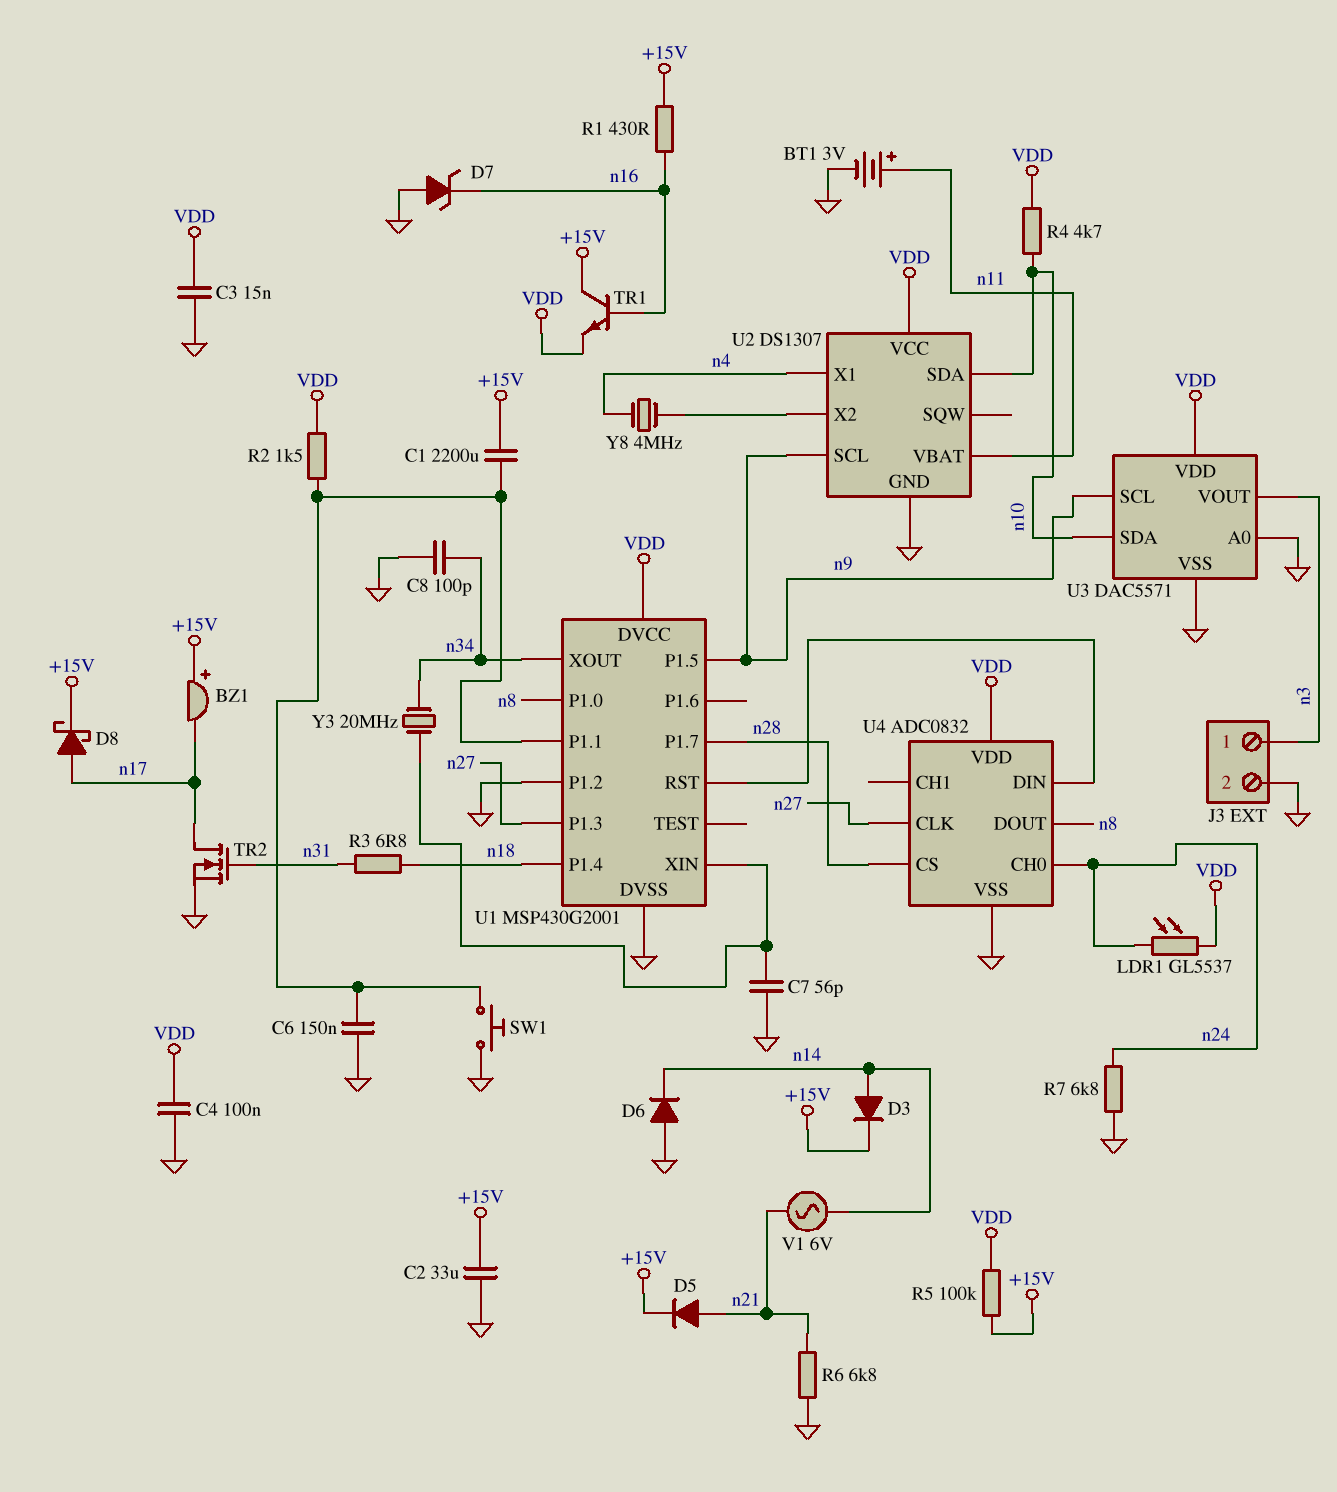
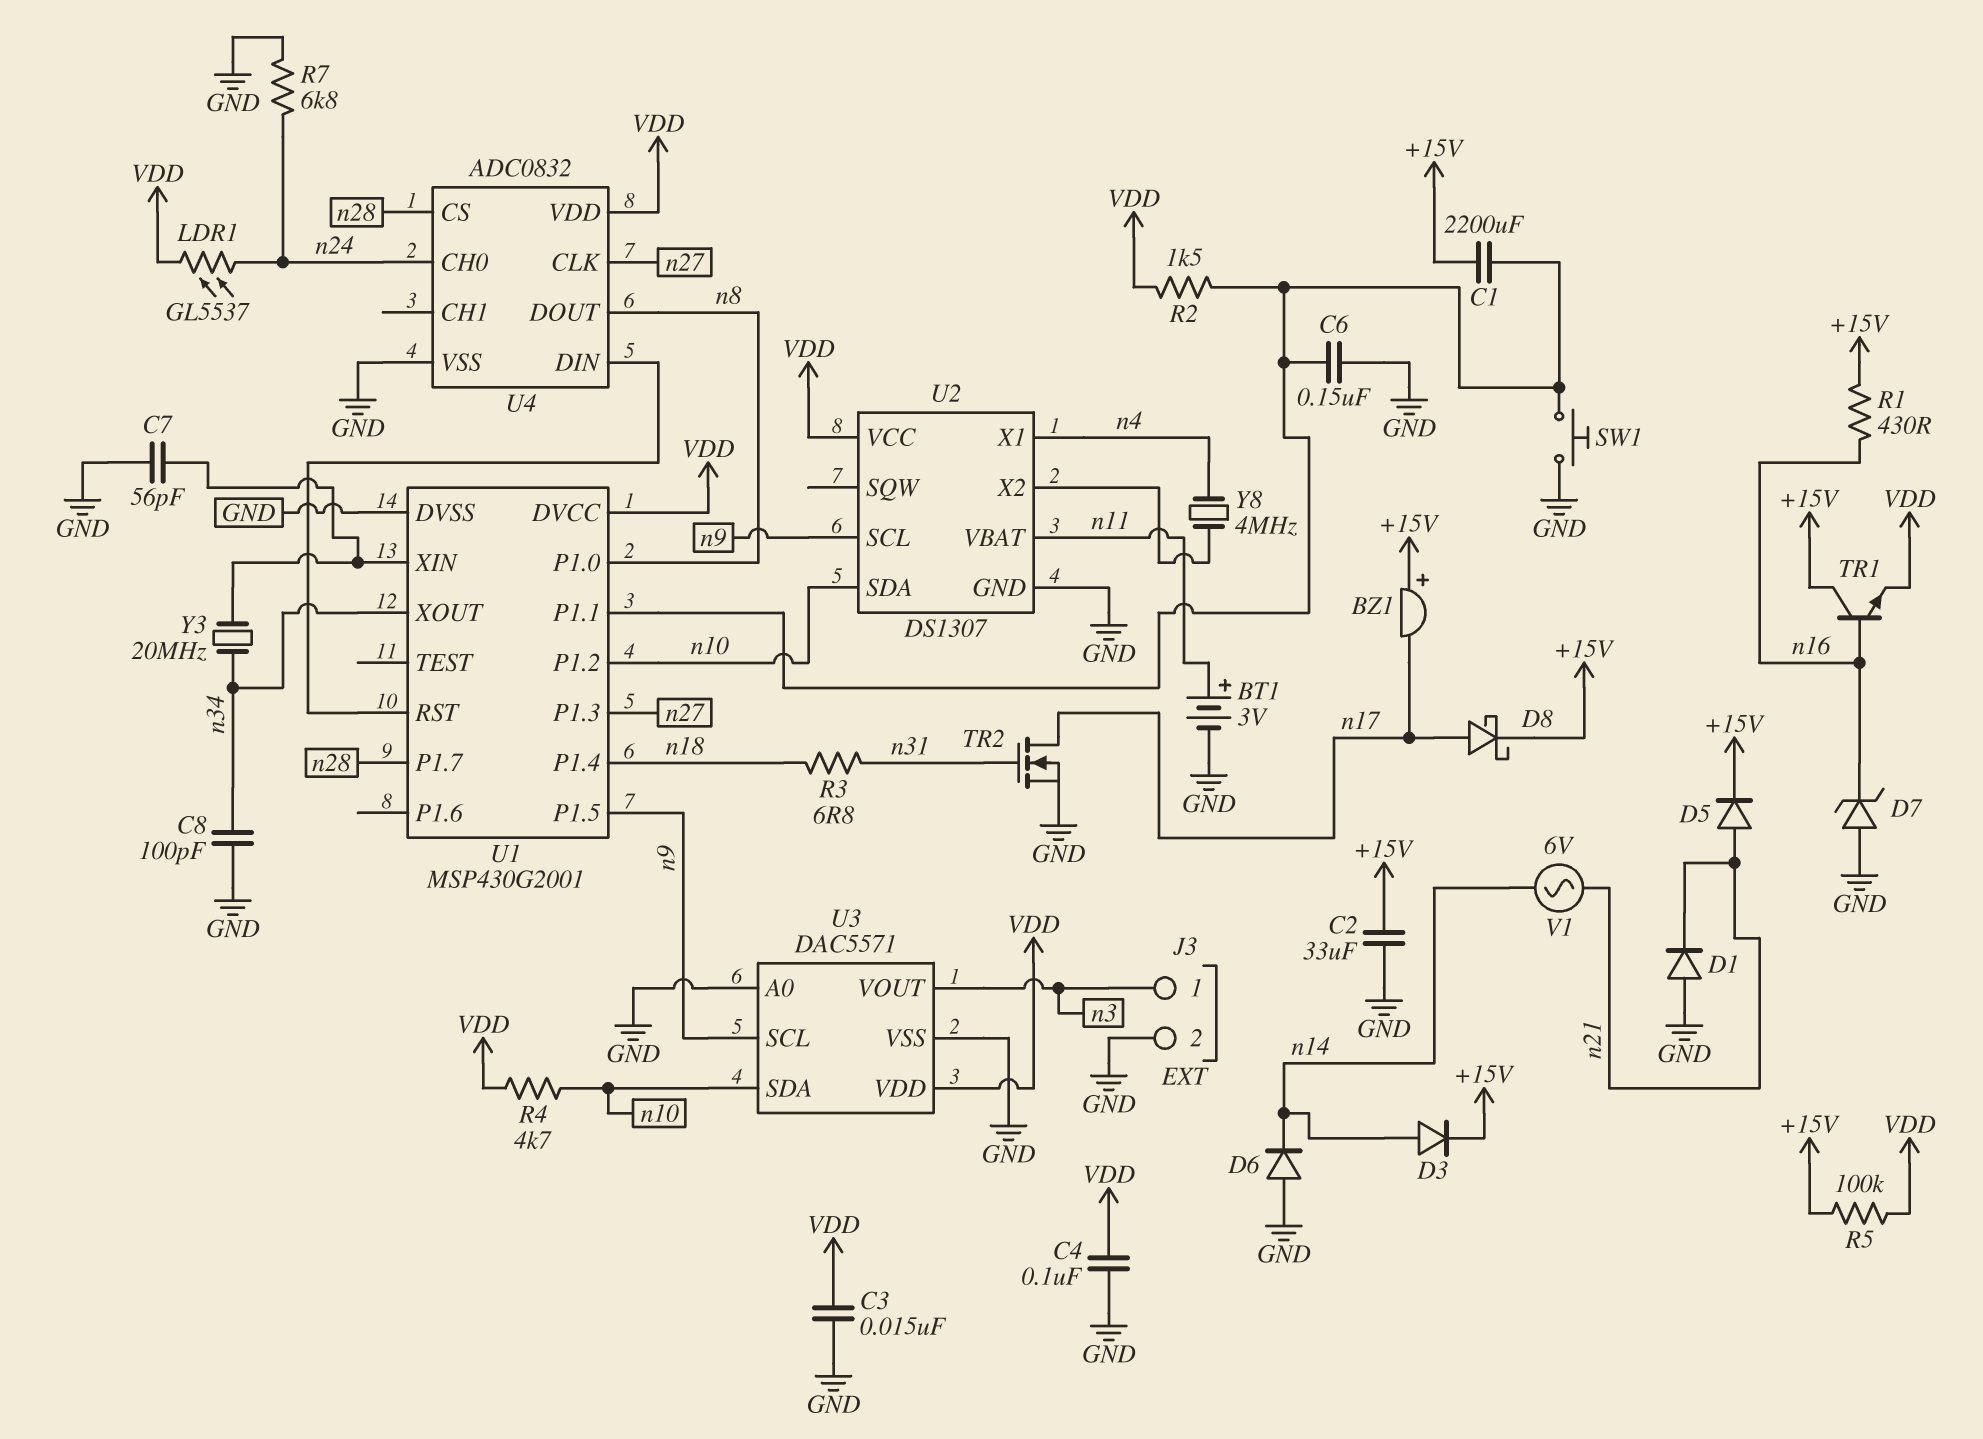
D1: none -> diode (A GND, K n21)
R6: 6.8k (GND, n21) -> none
U1 pin P1.2: GND -> n10

